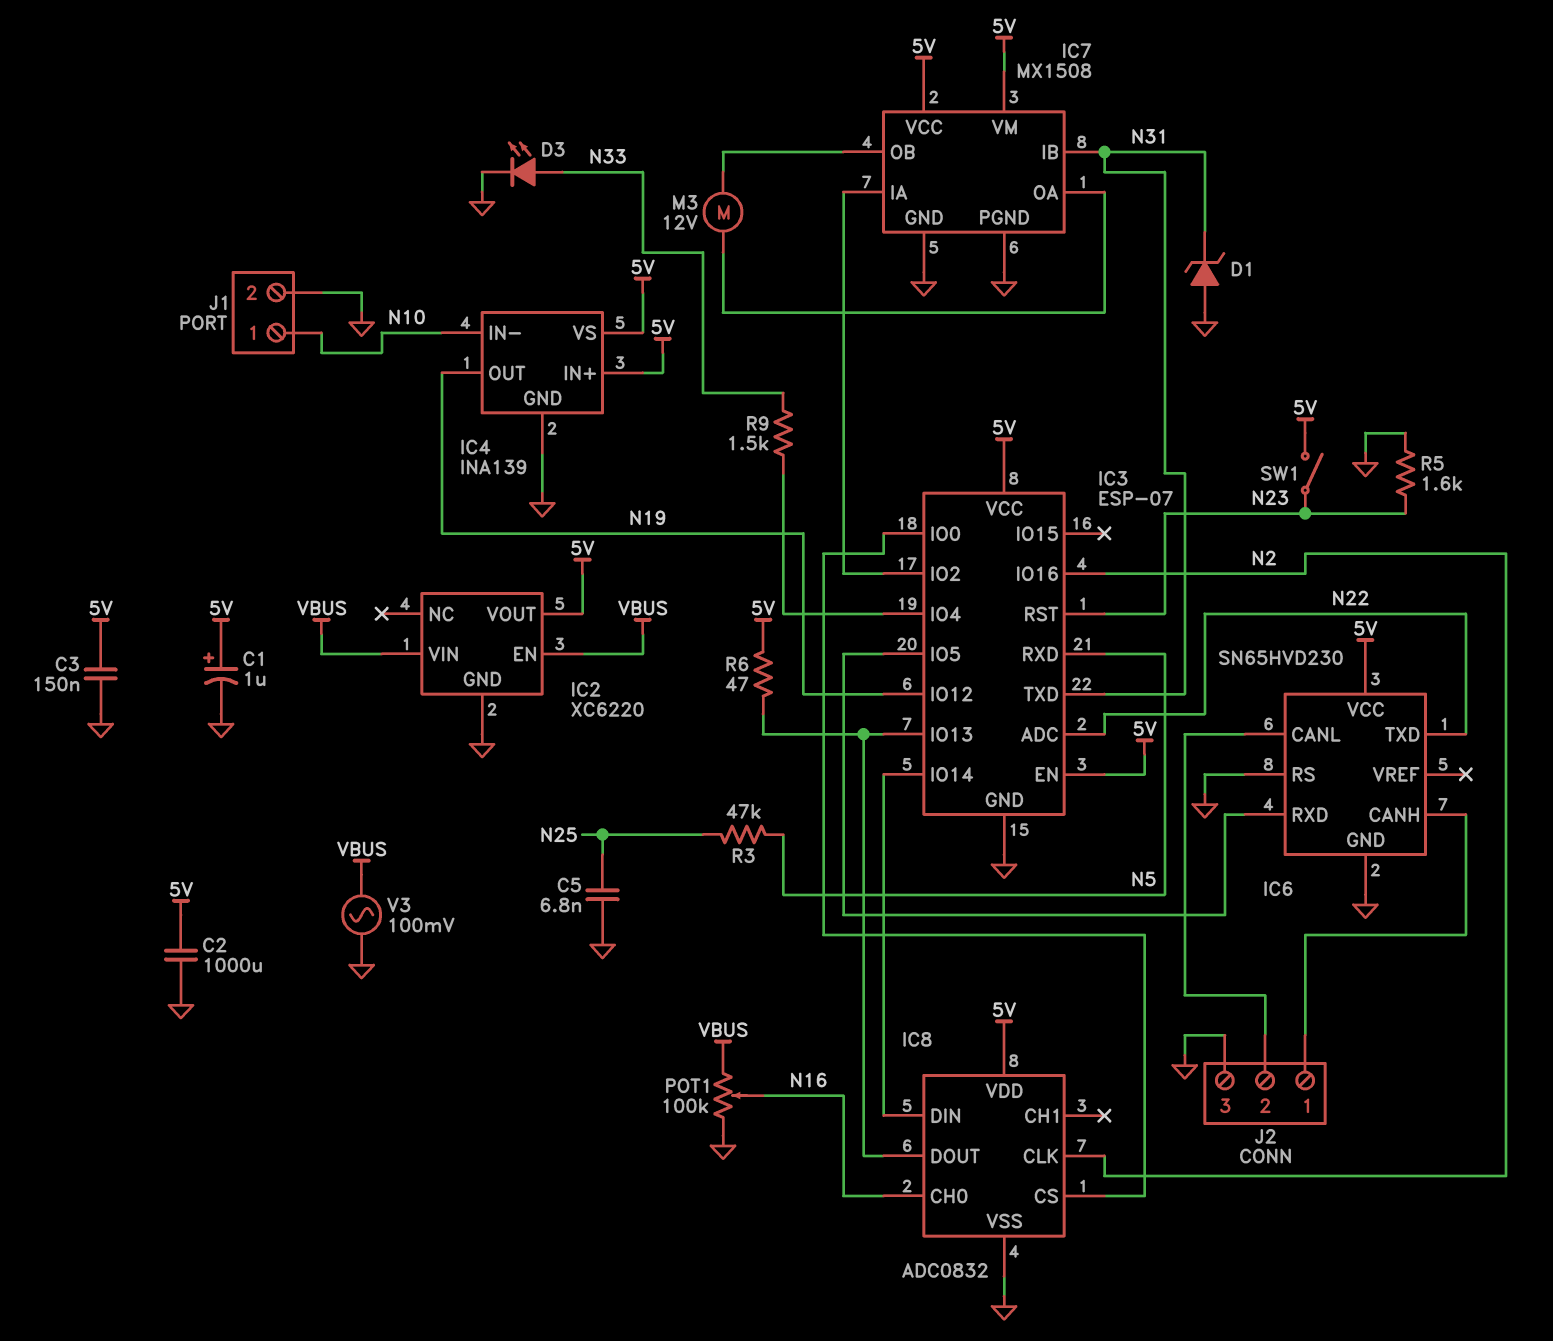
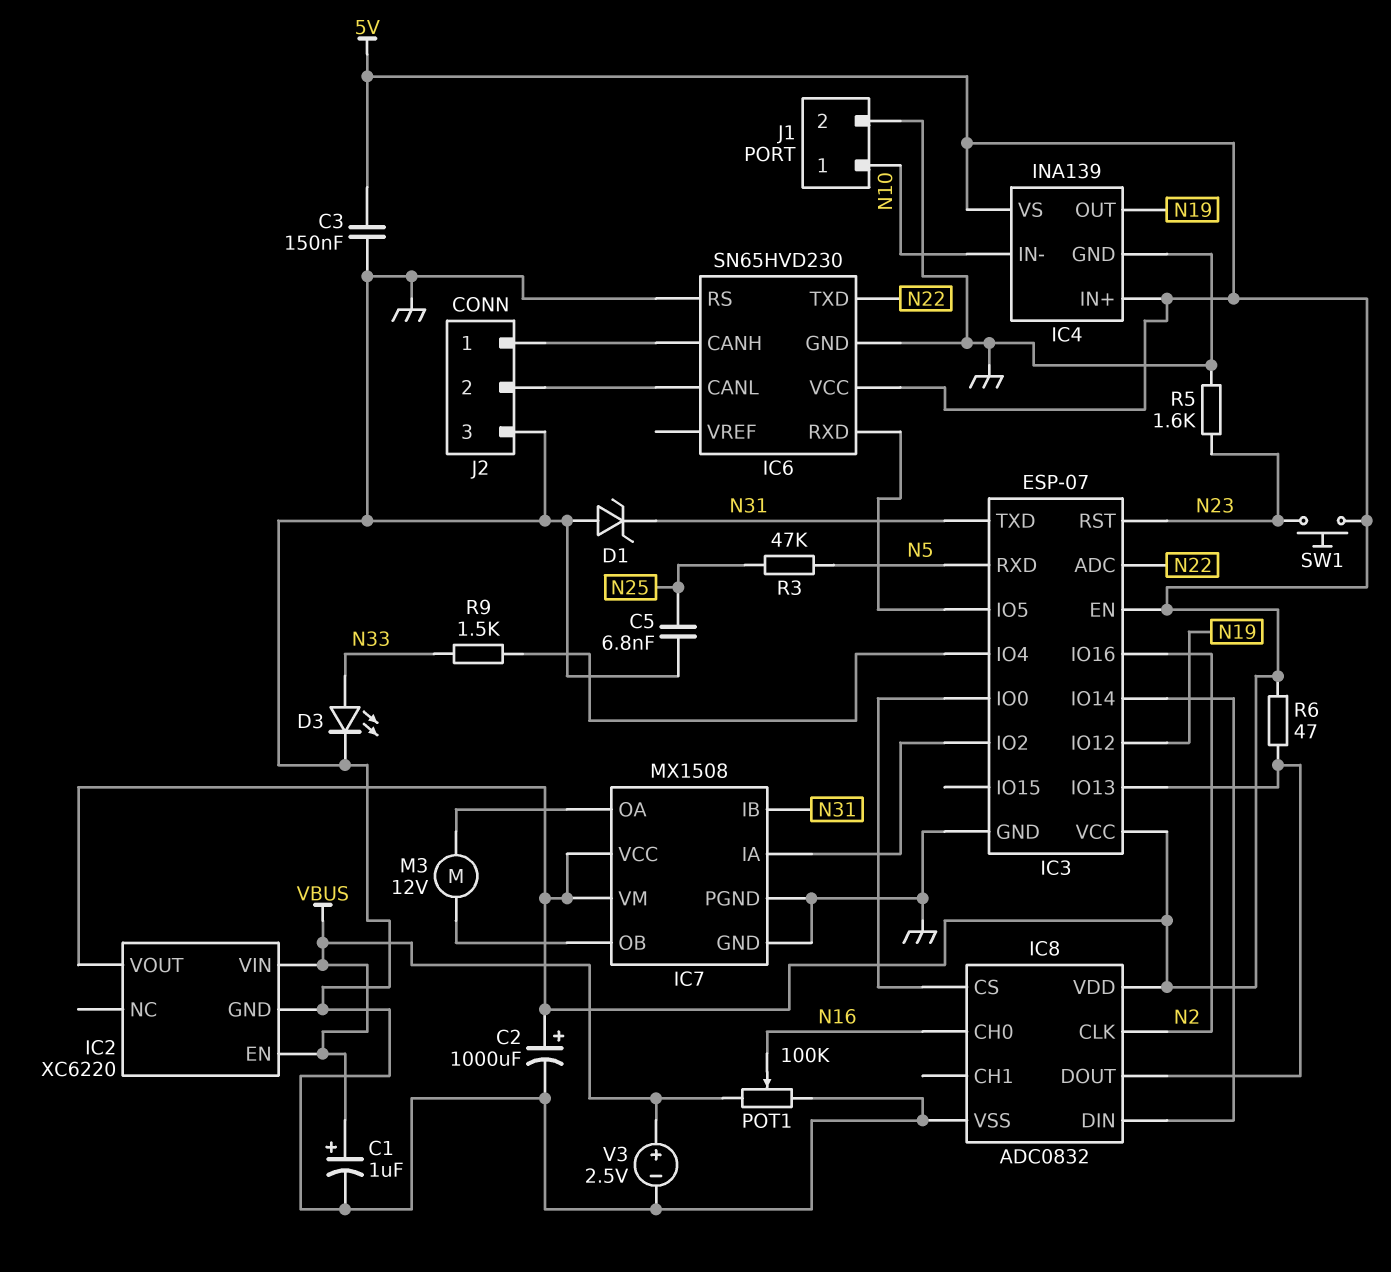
C1: 1uF (plus 5V, minus GND) -> 1uF (plus VBUS, minus GND)
C2: 1000uF (5V, GND) -> 1000uF (plus 5V, minus GND)
SW1: switch (5V, N23) -> button (5V, N23)
V3: AC 100mV (GND, VBUS) -> 2.5V (plus VBUS, minus GND)

